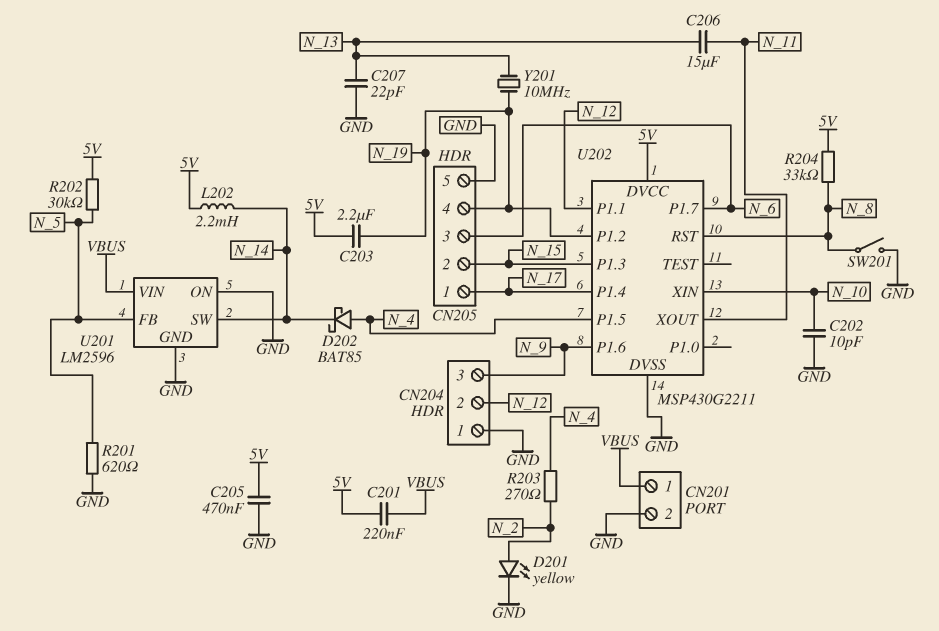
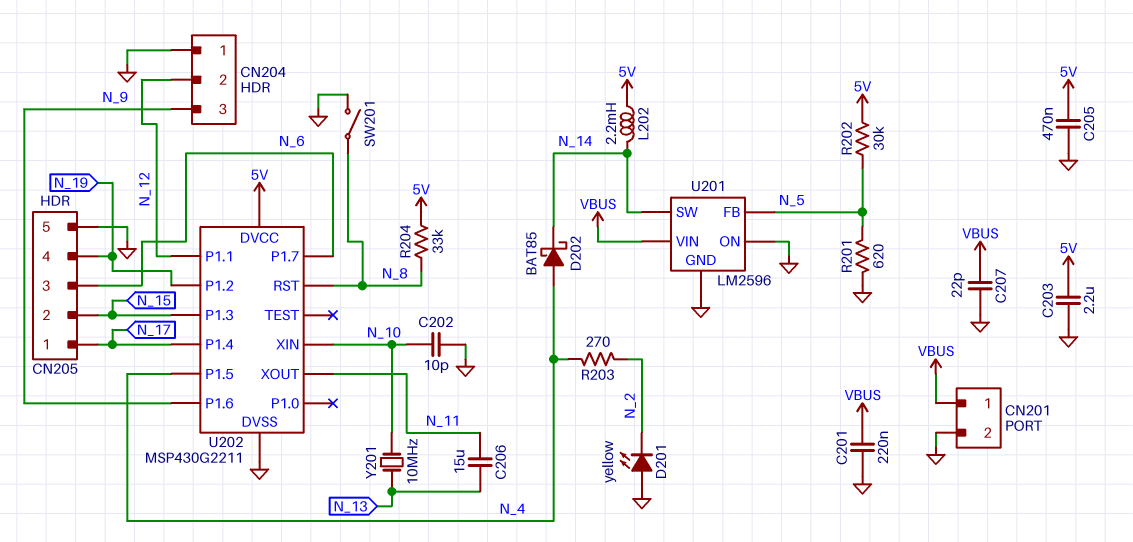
C201: 220nF (5V, VBUS) -> 220nF (GND, VBUS)
C203: 2.2uF (5V, N_19) -> 2.2uF (5V, GND)
C207: 22pF (GND, N_13) -> 22pF (GND, VBUS)
D201: LED yellow (A N_2, K GND) -> LED yellow (A GND, K N_2)
Y201: 10MHz (N_13, N_19) -> 10MHz (N_10, N_13)

